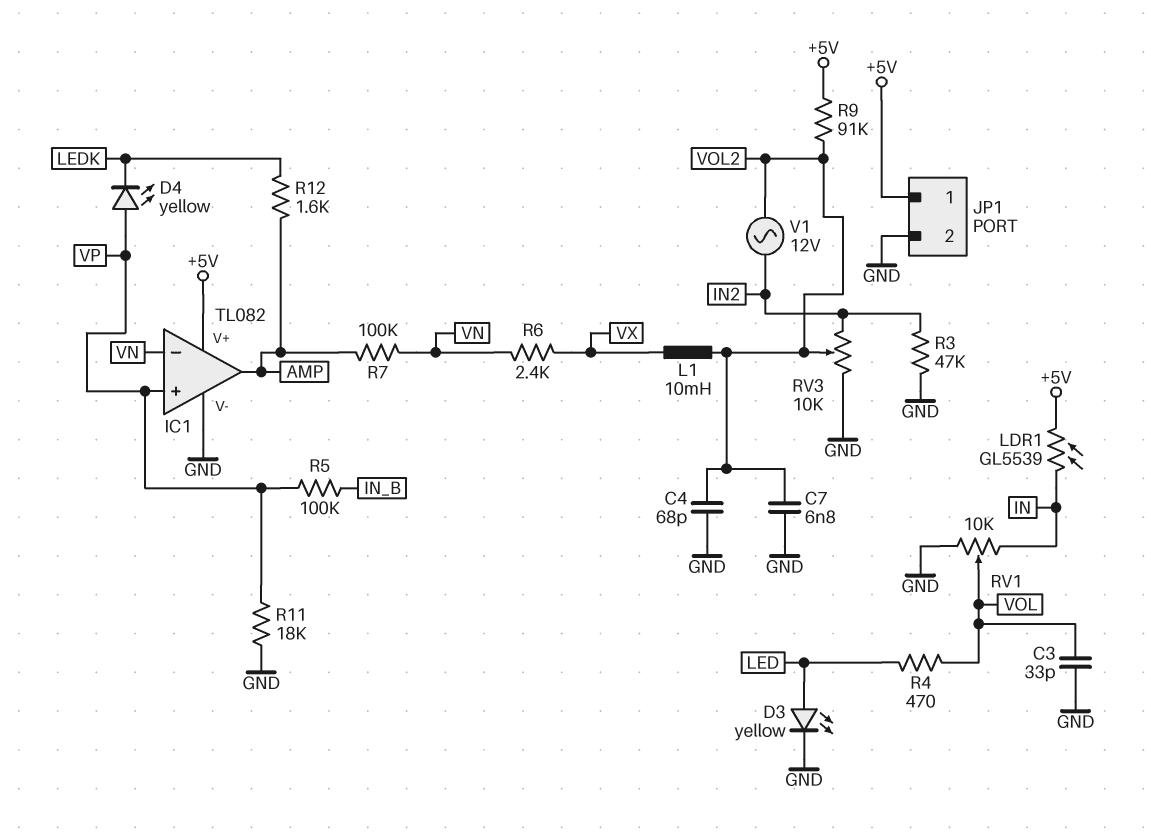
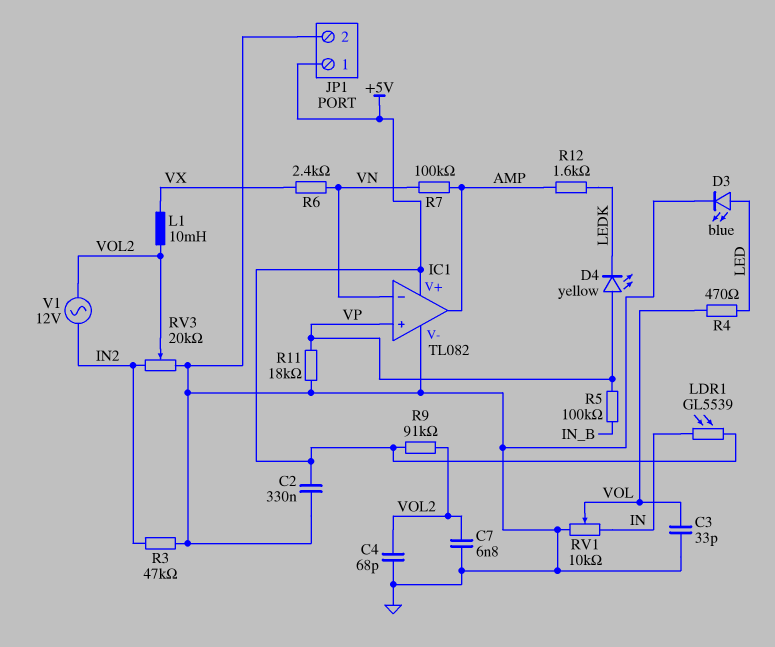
C2: none -> 330nF (+5V, GND)
D3: LED yellow (A LED, K GND) -> LED blue (A LED, K GND)
RV3: 10k (GND, IN2, wiper VOL2) -> 20k (GND, IN2, wiper VOL2)

